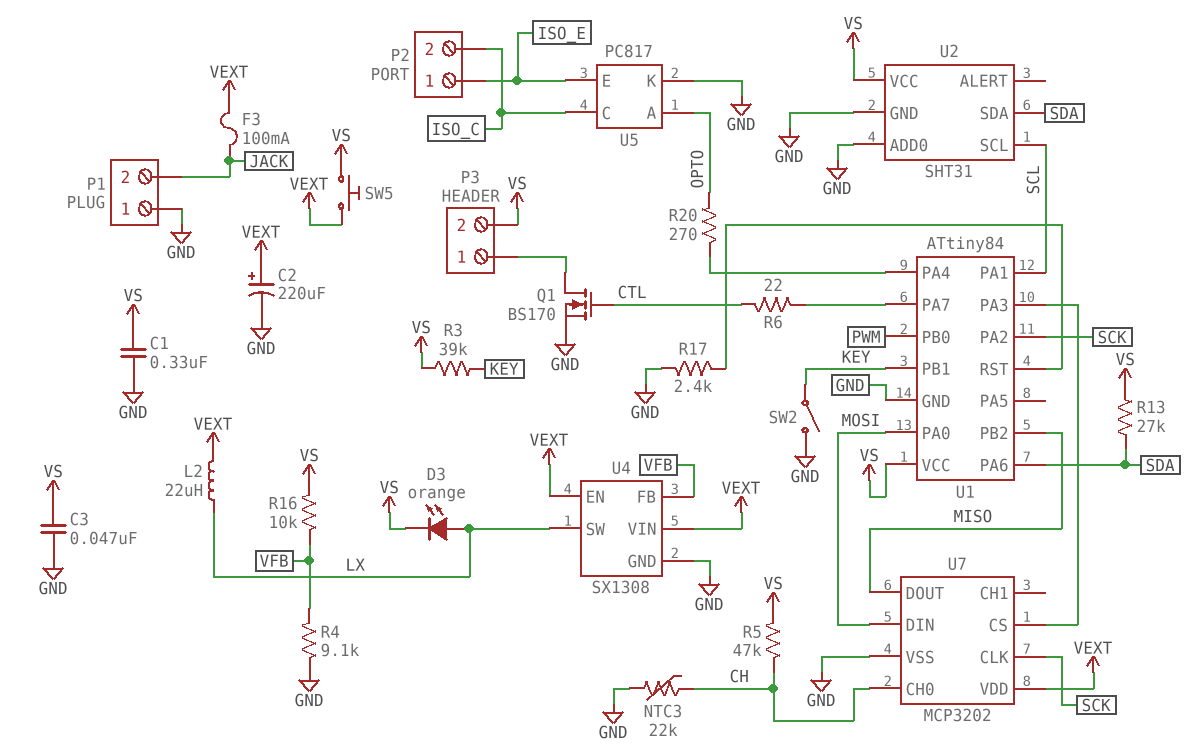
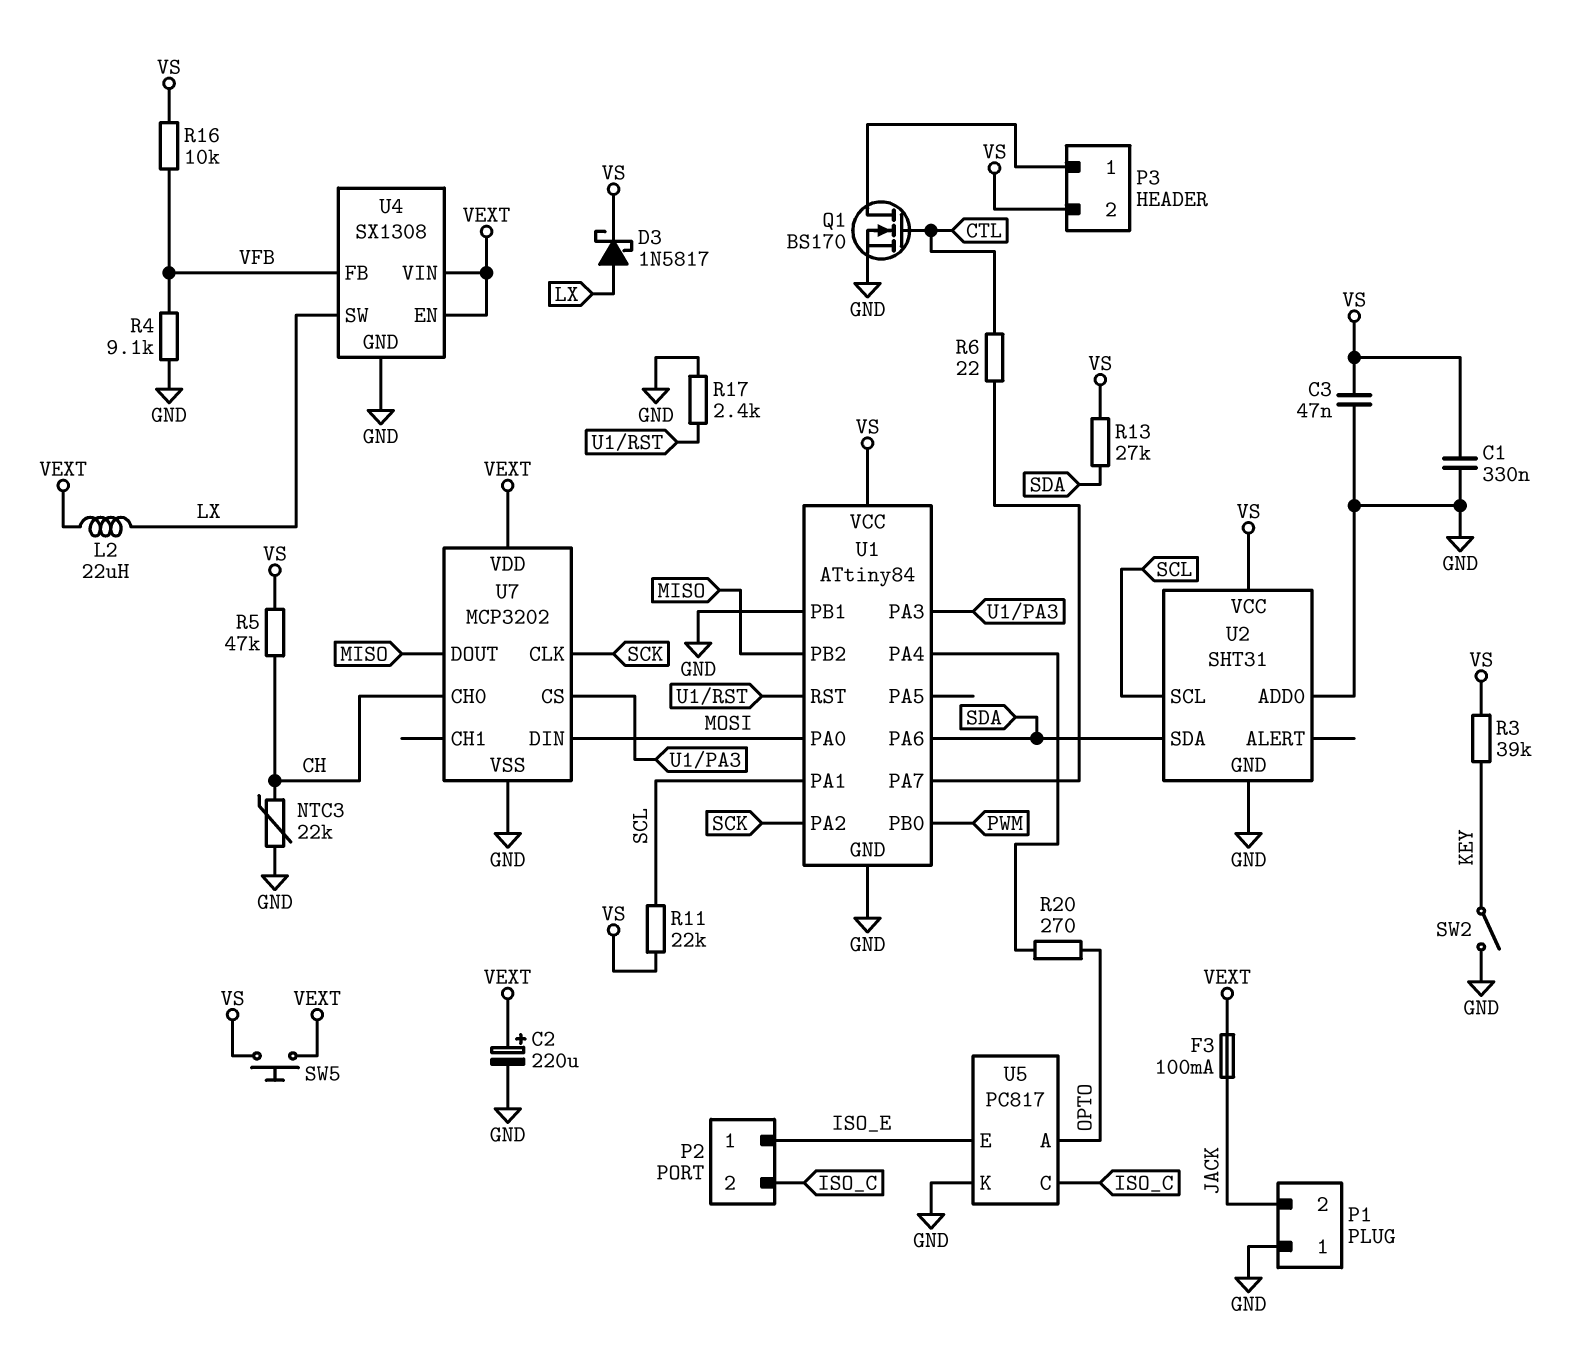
D3: LED orange (A LX, K VS) -> schottky 1N5817 (A LX, K VS)
R11: none -> 22k (SCL, VS)
U1 pin PB1: KEY -> GND

